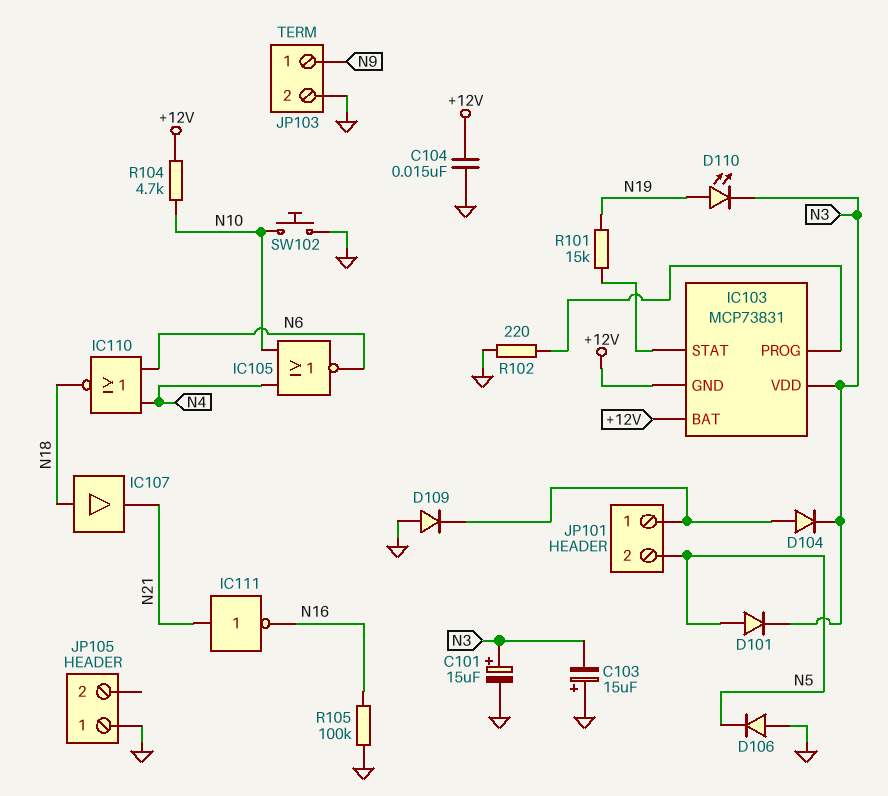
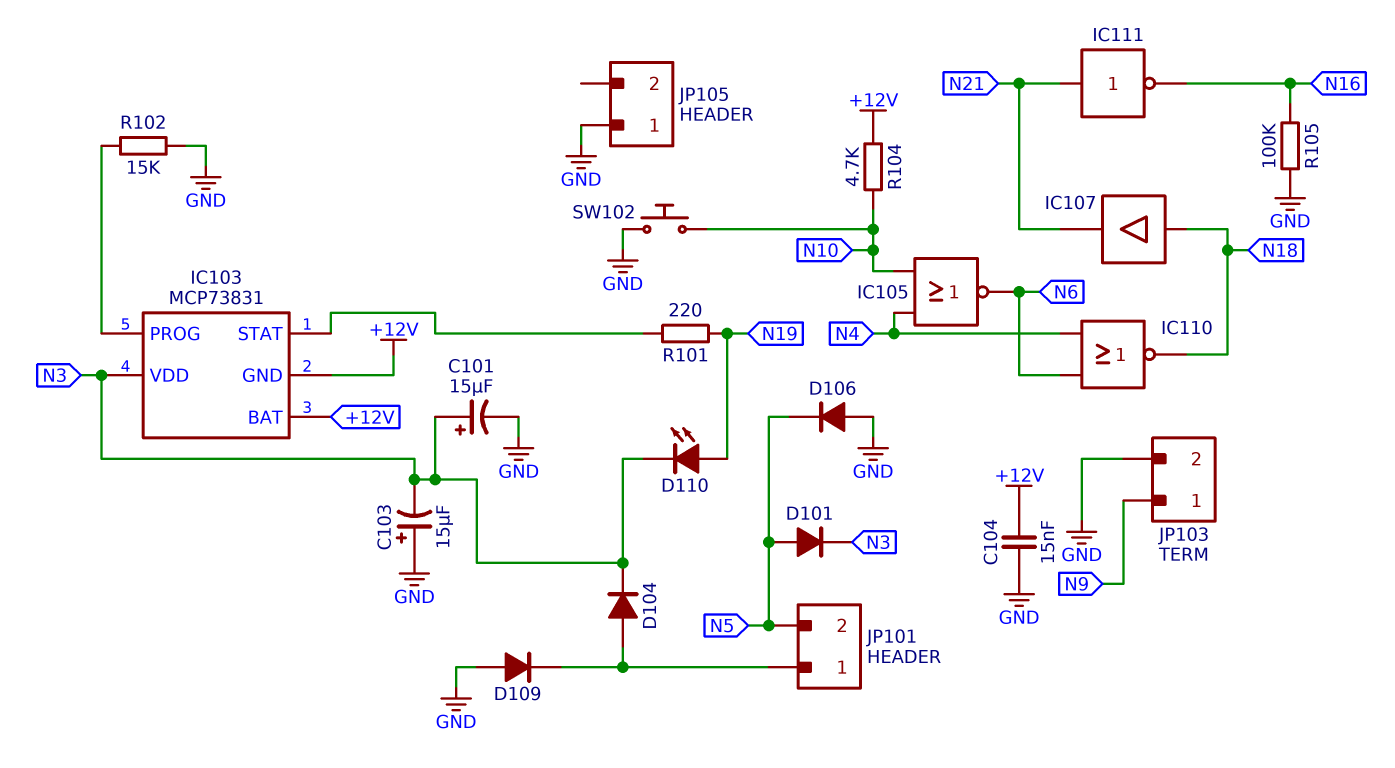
R101: 15k (IC103/STAT, N19) -> 220 (IC103/STAT, N19)
R102: 220 (GND, IC103/PROG) -> 15k (GND, IC103/PROG)

